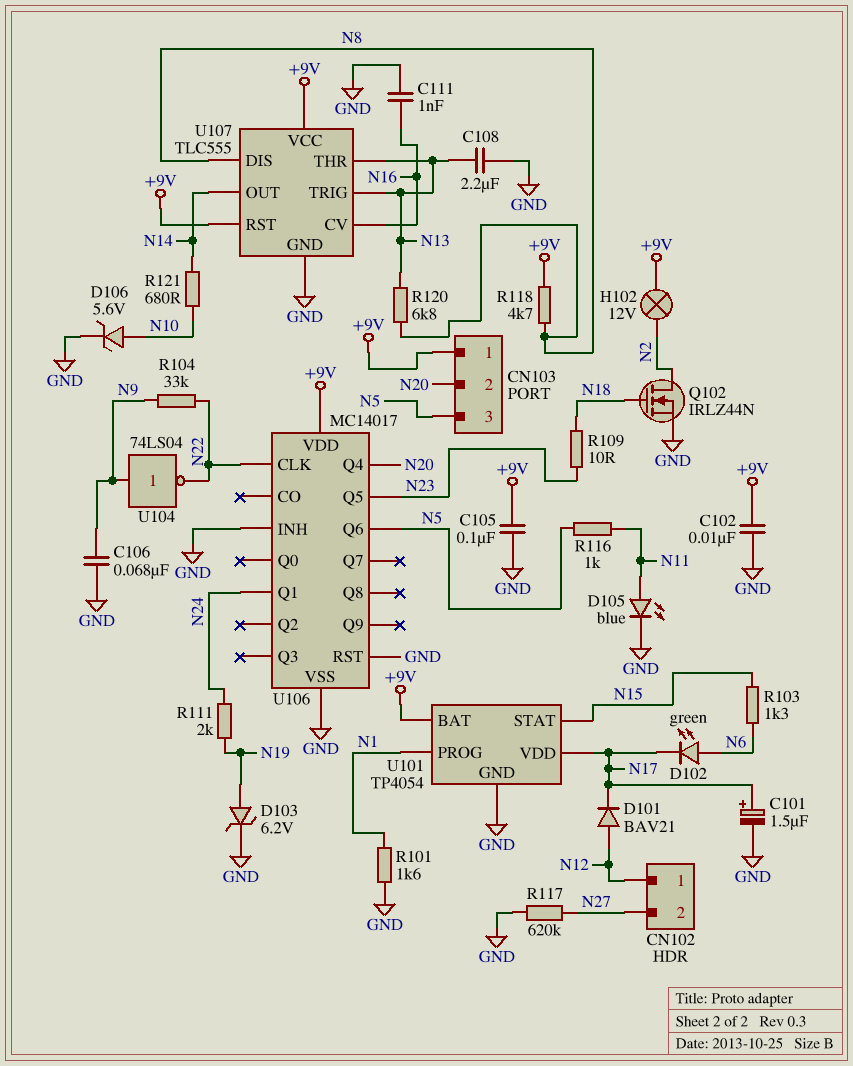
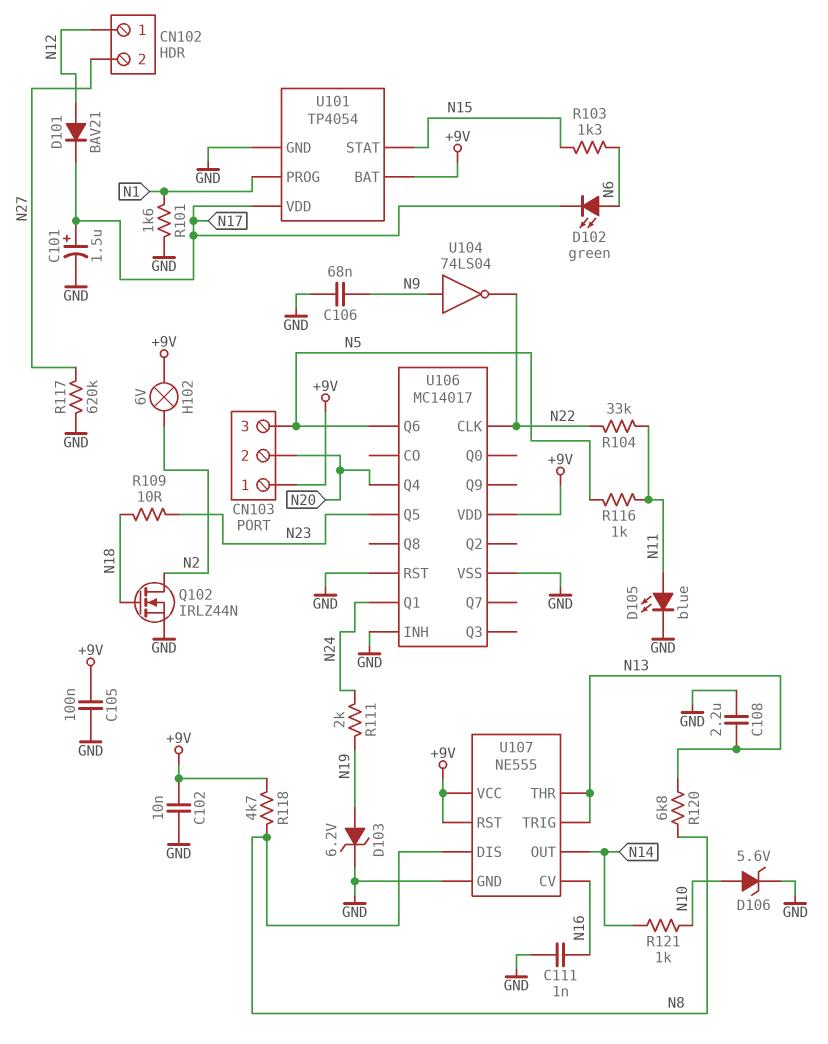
H102: lamp 12V (+9V, N2) -> lamp 6V (+9V, N2)
R104: 33k (N9, N22) -> 33k (N11, N22)
R121: 680 (N10, N14) -> 1k (N10, N14)
U107: TLC555 -> NE555

